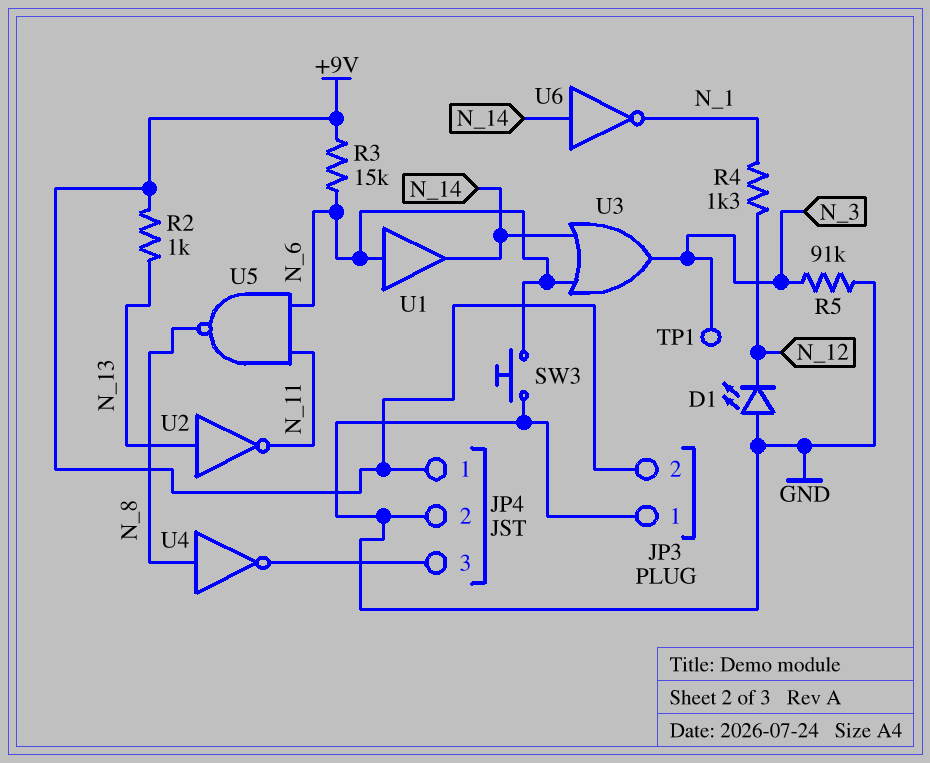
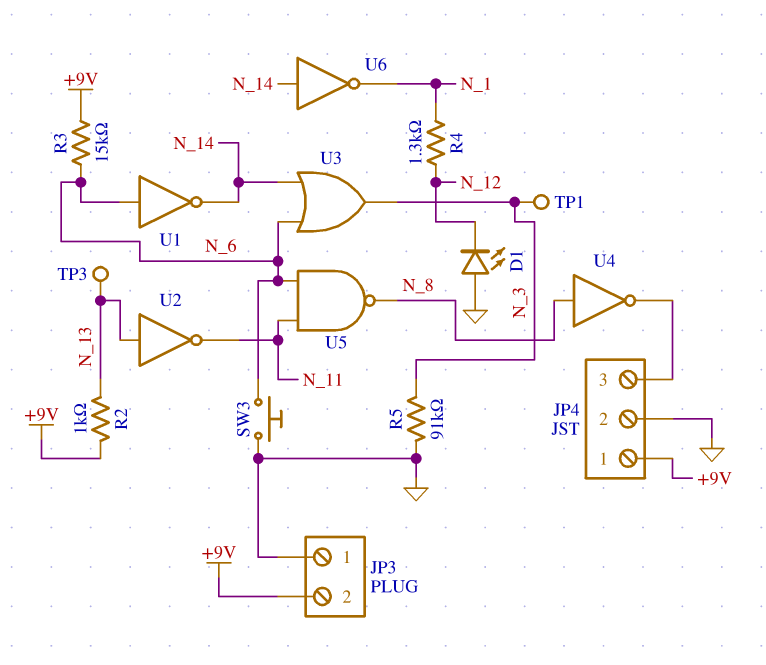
TP3: none -> test point (N_13)
U1: buffer (in N_6, out N_14) -> NOT (in N_6, out N_14)

